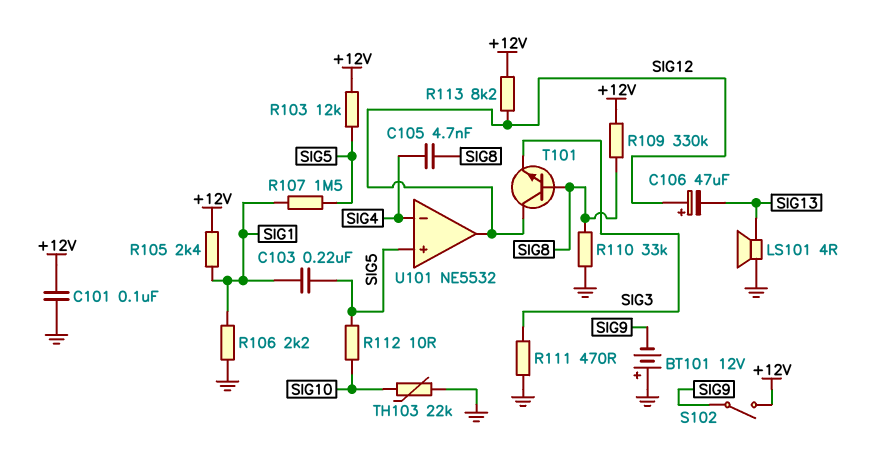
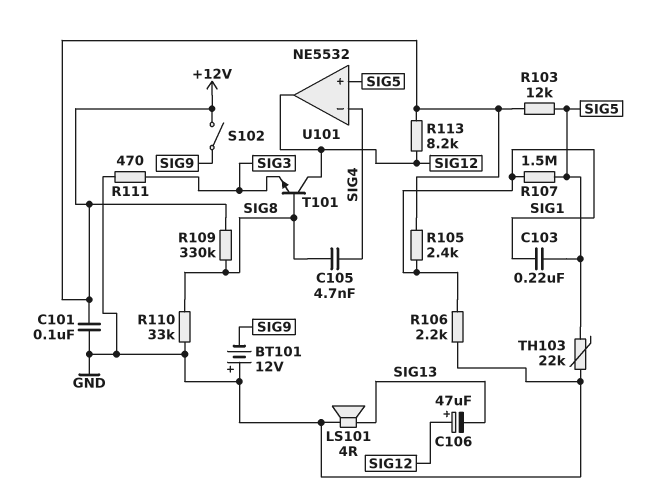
R112: 10 (SIG5, SIG10) -> none
TH103: 22k (GND, SIG10) -> 22k (GND, SIG5)

